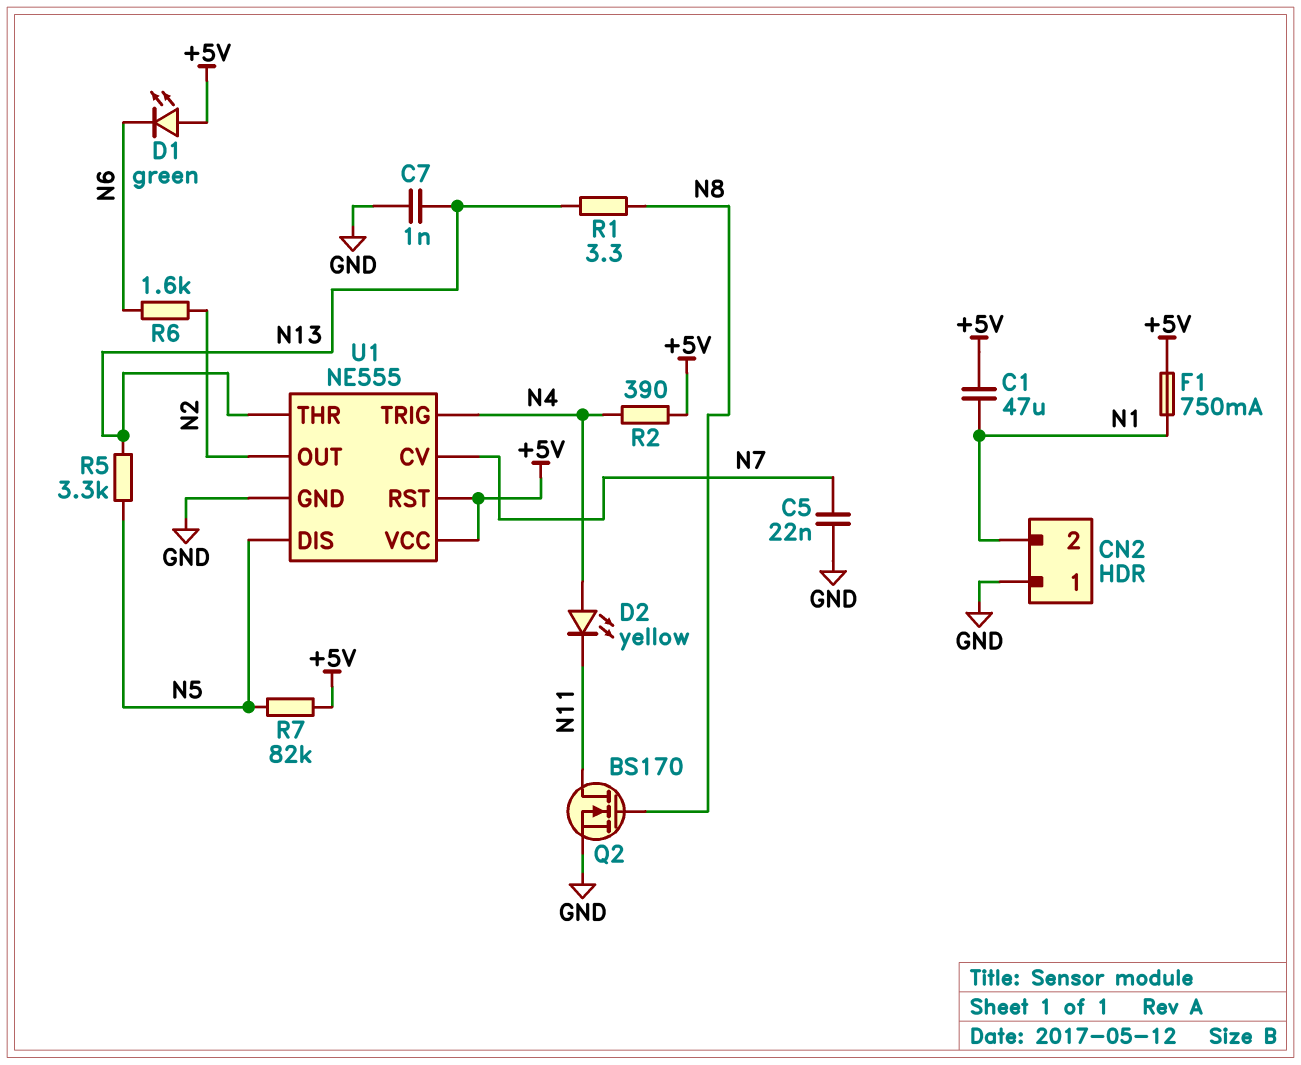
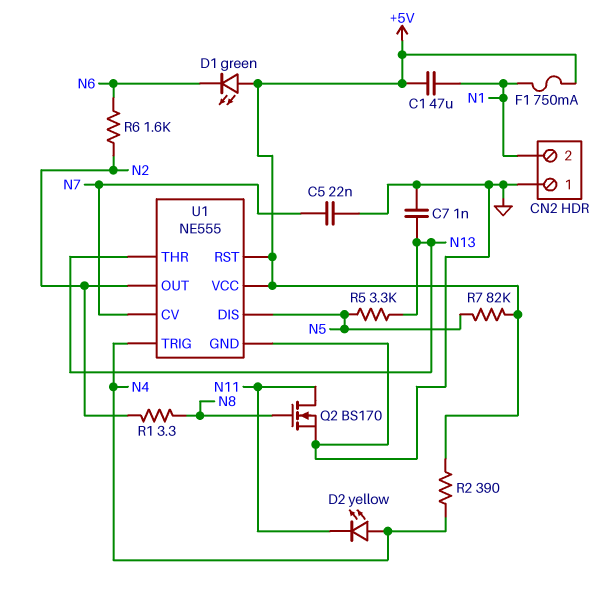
R1: 3.3 (N8, N13) -> 3.3 (N2, N8)

